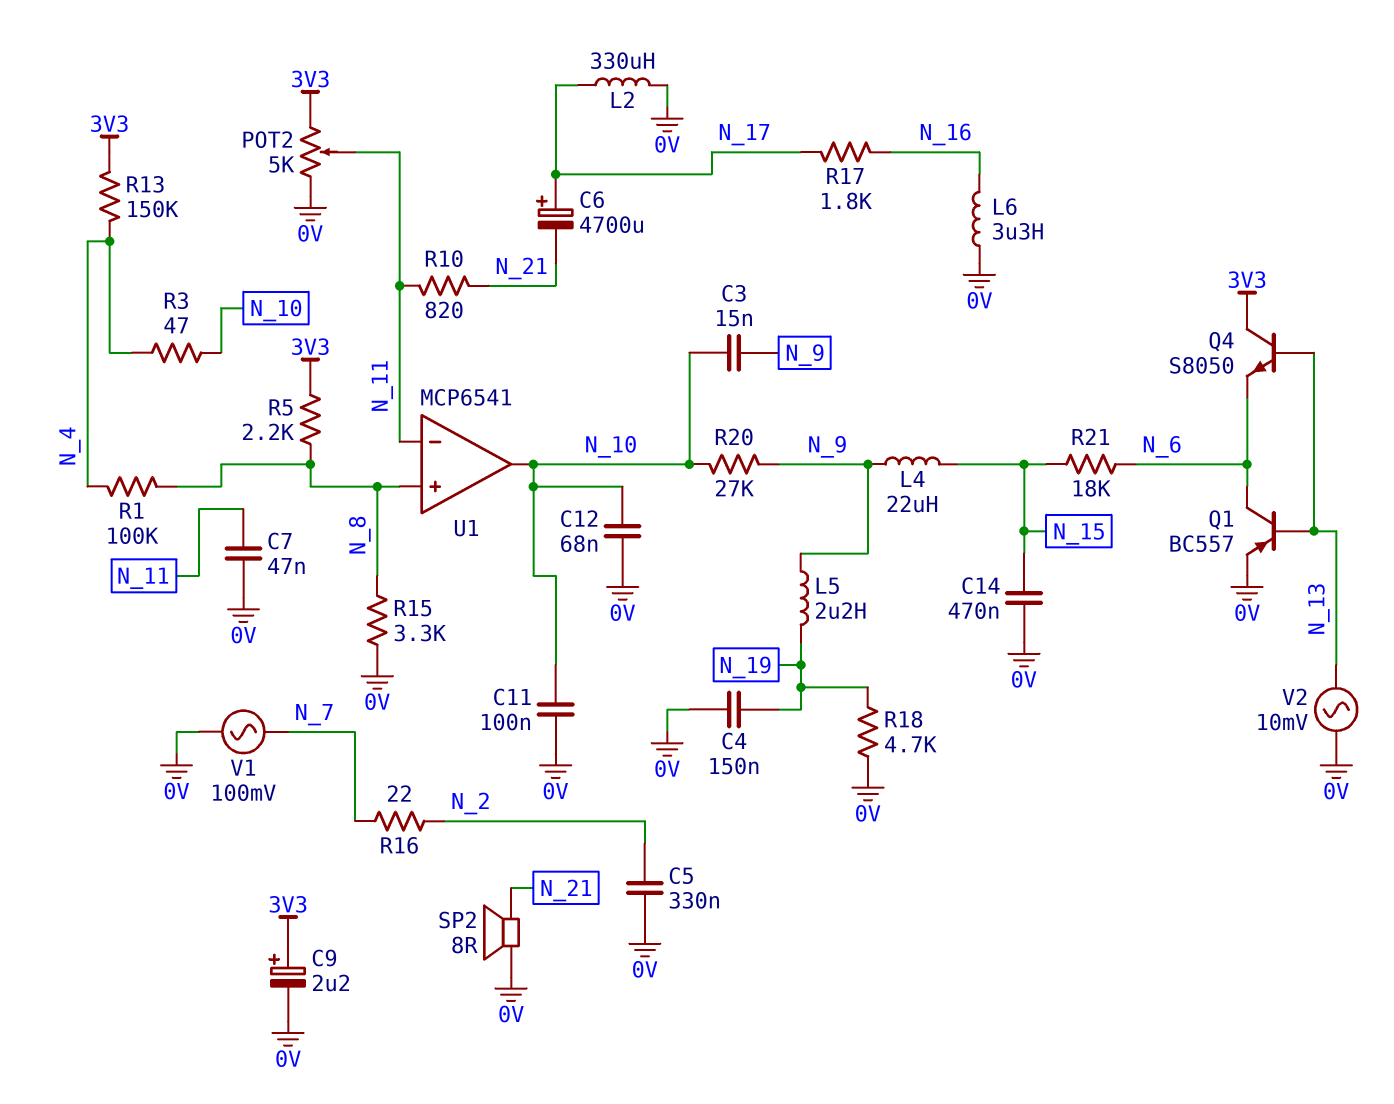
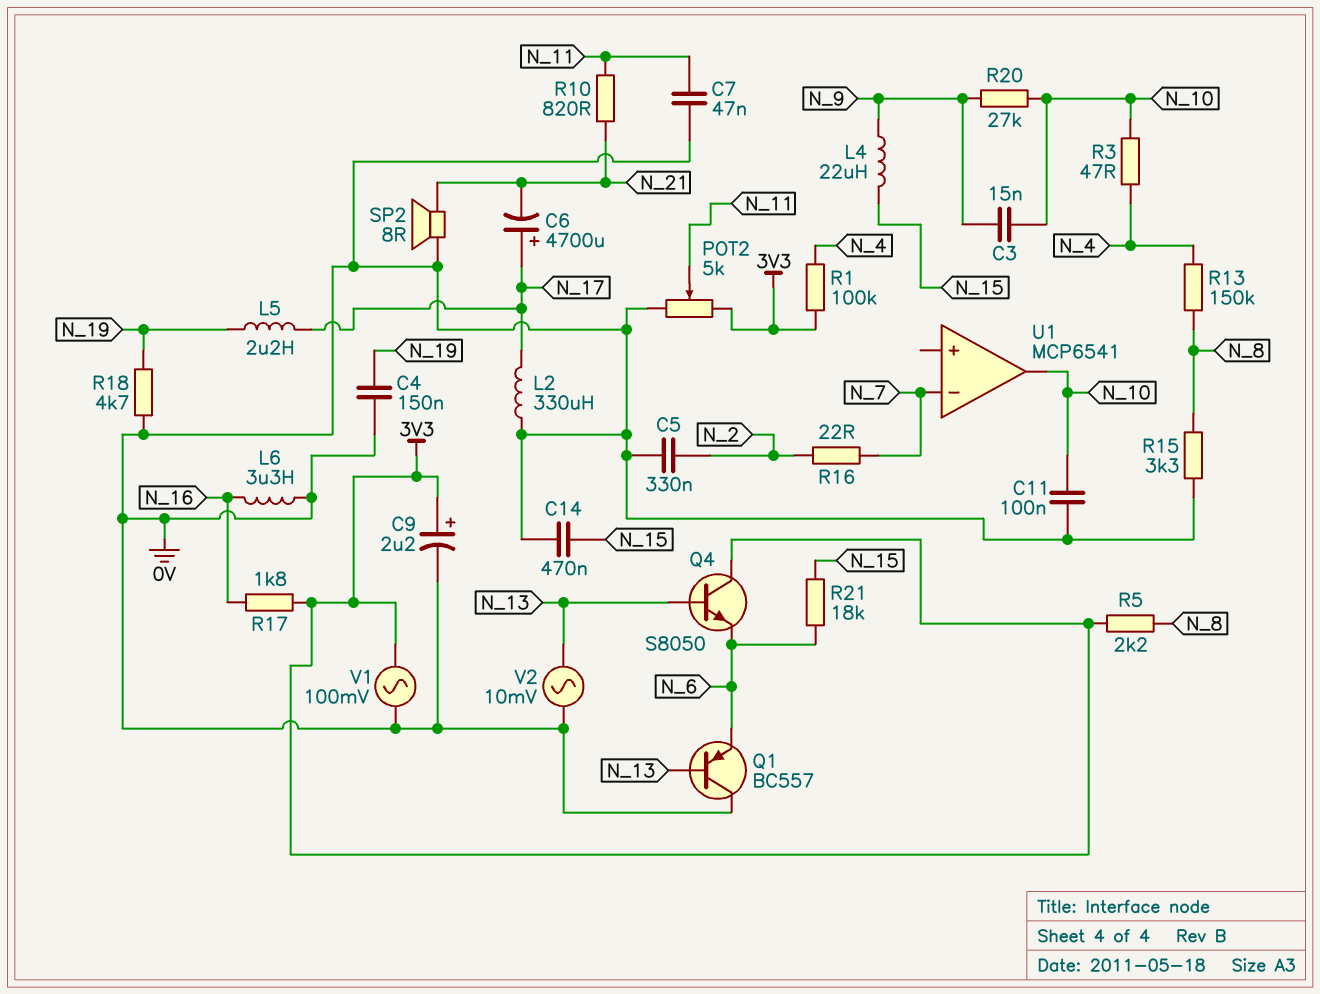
C12: 68nF (0V, N_10) -> none
L5: 2.2uH (N_9, N_19) -> 2.2uH (N_17, N_19)
Q1: PNP BC557 (B N_13, C N_6, E 0V) -> PNP BC557 (B N_13, C 0V, E N_6)
R1: 100k (N_4, N_8) -> 100k (3V3, N_4)
R13: 150k (3V3, N_4) -> 150k (N_4, N_8)
R17: 1.8k (N_16, N_17) -> 1.8k (3V3, N_16)
U1 pin in+: N_8 -> none
U1 pin in-: N_11 -> N_7
V1: AC 100mV (0V, N_7) -> AC 100mV (0V, 3V3)

